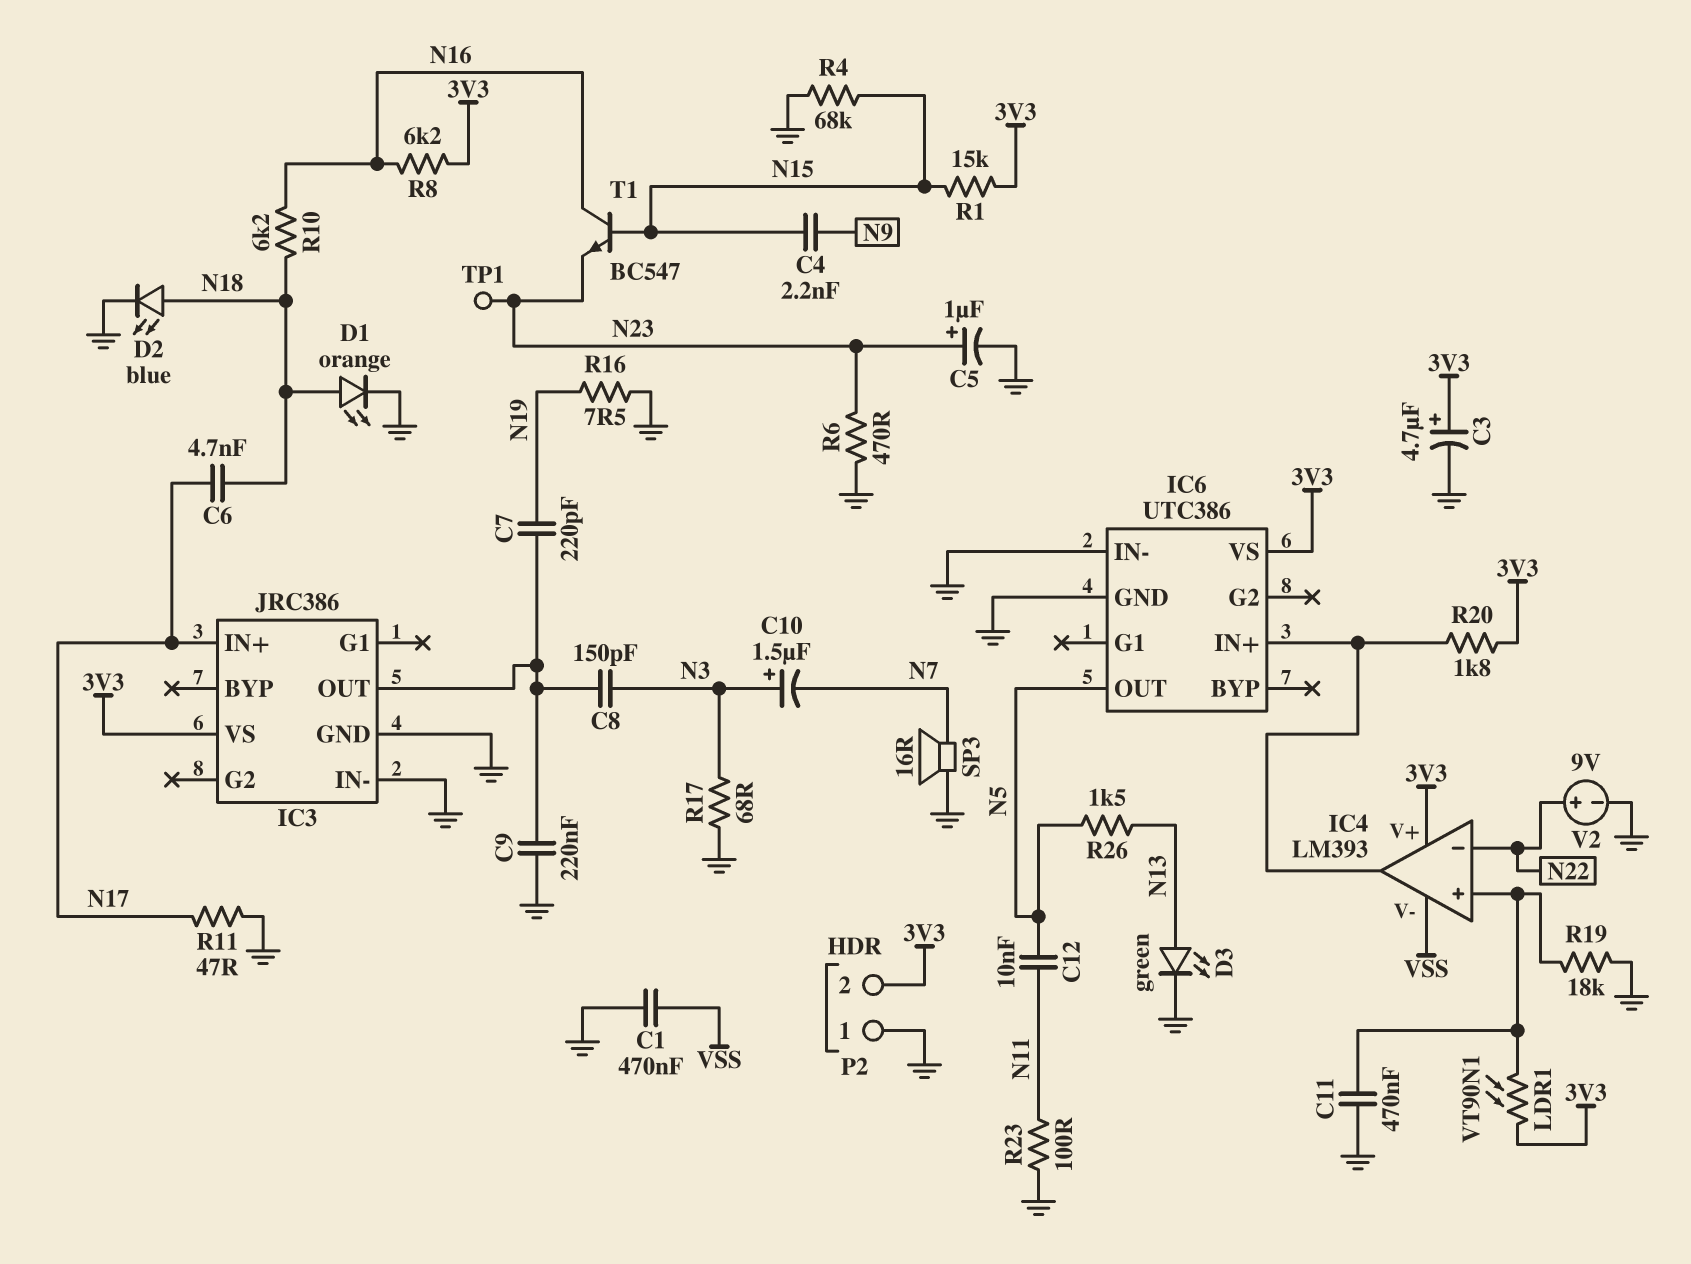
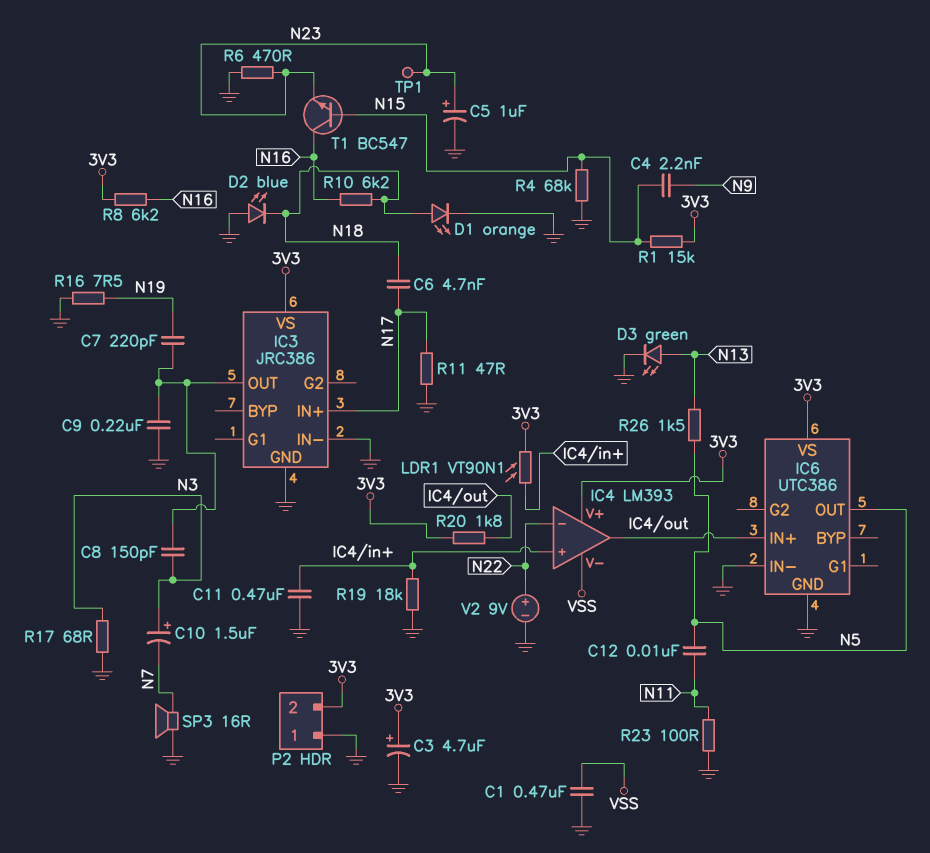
D2: LED blue (A N18, K GND) -> LED blue (A GND, K N18)

